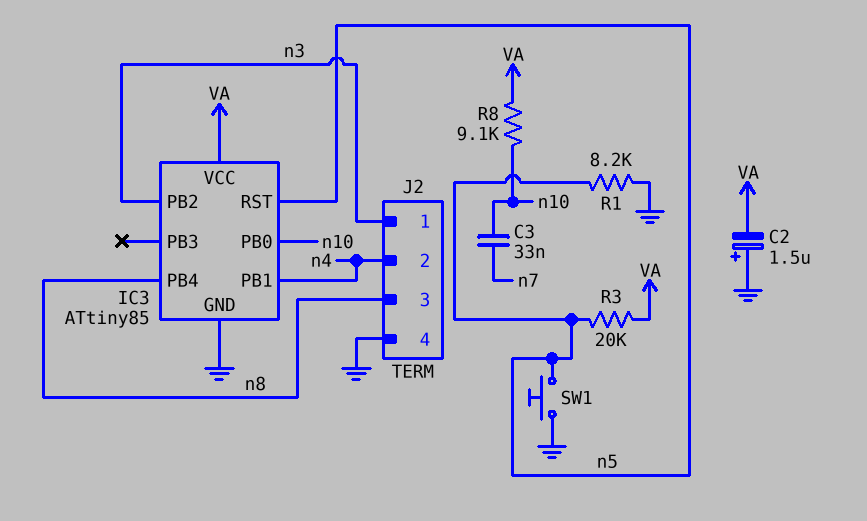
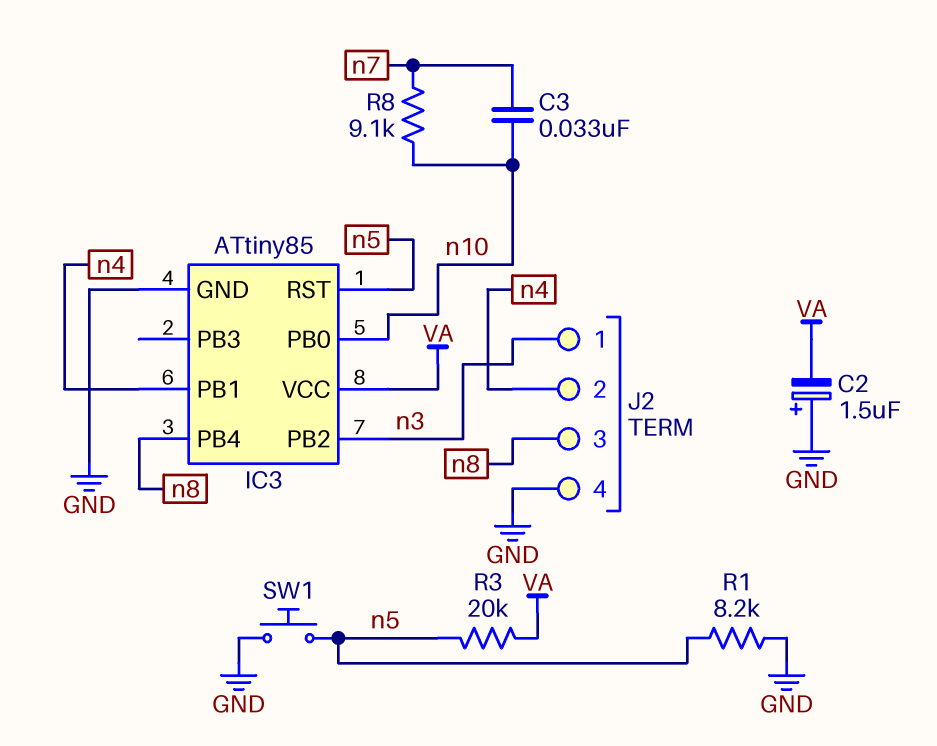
R8: 9.1k (VA, n10) -> 9.1k (n7, n10)

